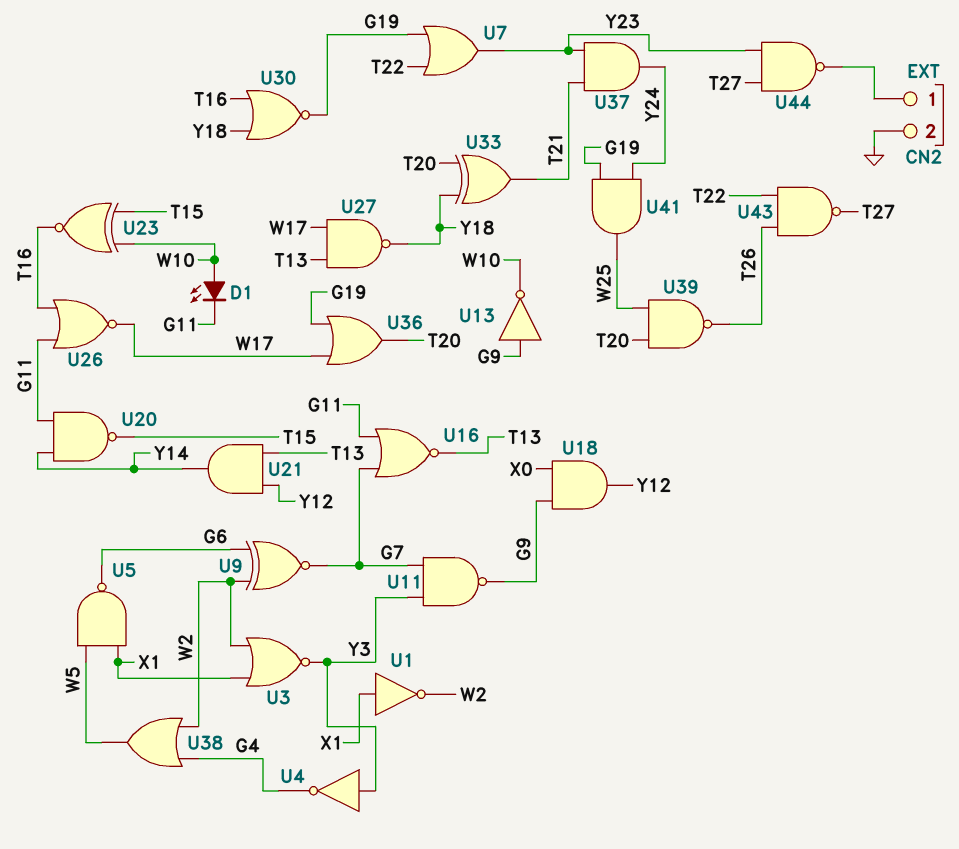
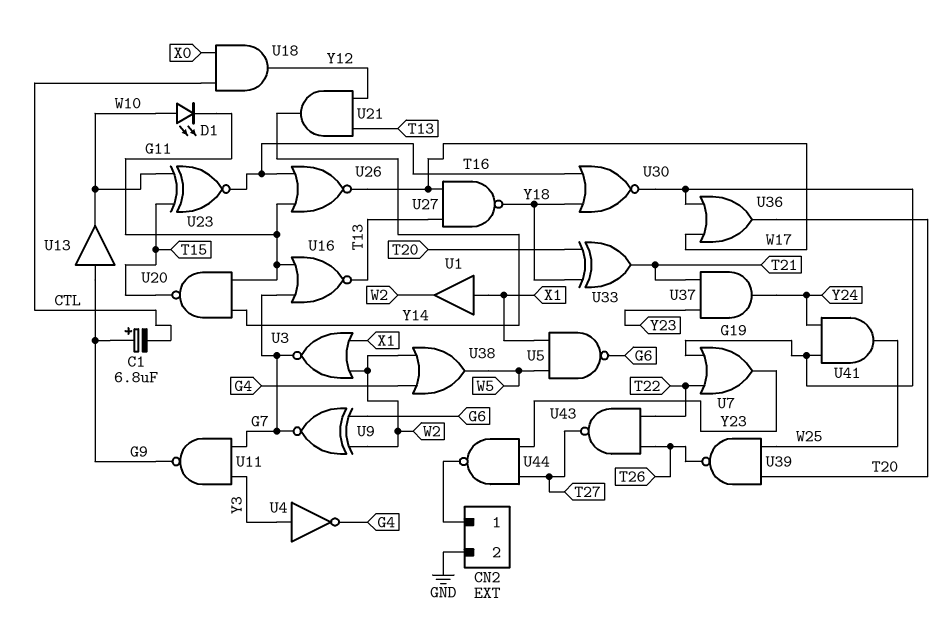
C1: none -> 6.8uF (plus G9, minus CTL)
U1: NOT (in X1, out W2) -> buffer (in X1, out W2)
U3: NOR (in W2, in X1, out Y3) -> NOR (in W2, in X1, out G7)
U13: NOT (in G9, out W10) -> buffer (in G9, out W10)
U18: AND (in G9, in X0, out Y12) -> AND (in CTL, in X0, out Y12)

